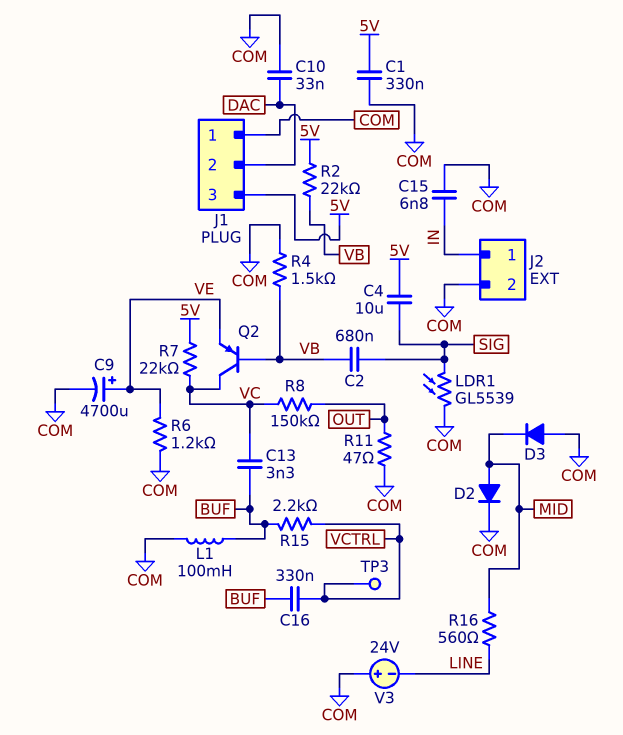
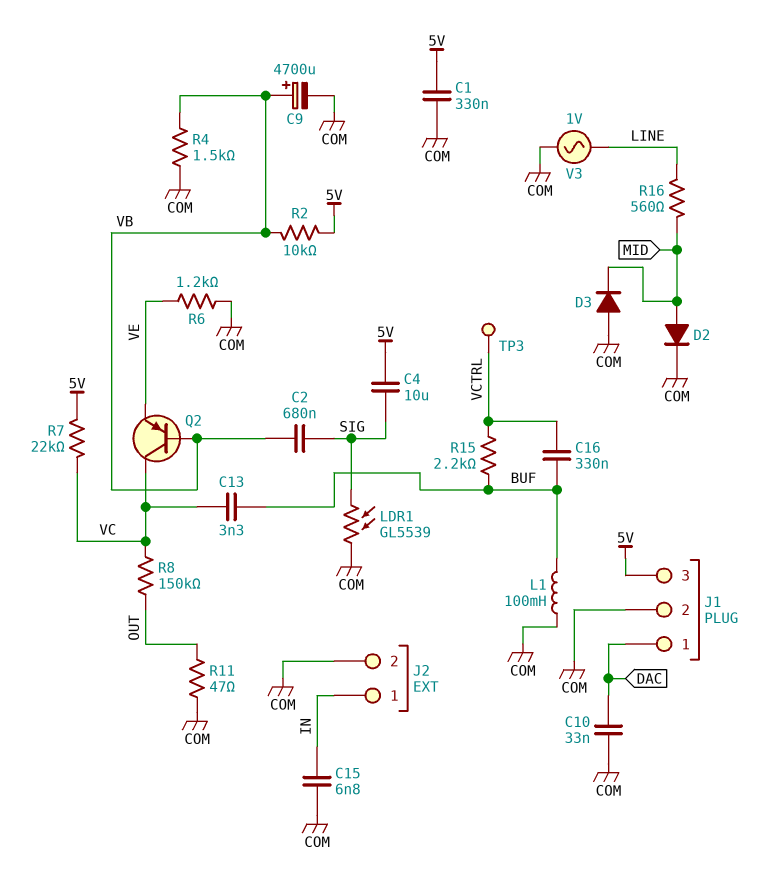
C9: 4700uF (plus VE, minus COM) -> 4700uF (plus VB, minus COM)
J1 pin 1: COM -> DAC
J1 pin 2: DAC -> COM
R2: 22k (5V, VB) -> 10k (5V, VB)
V3: 24V (plus COM, minus LINE) -> AC 1V (COM, LINE)

